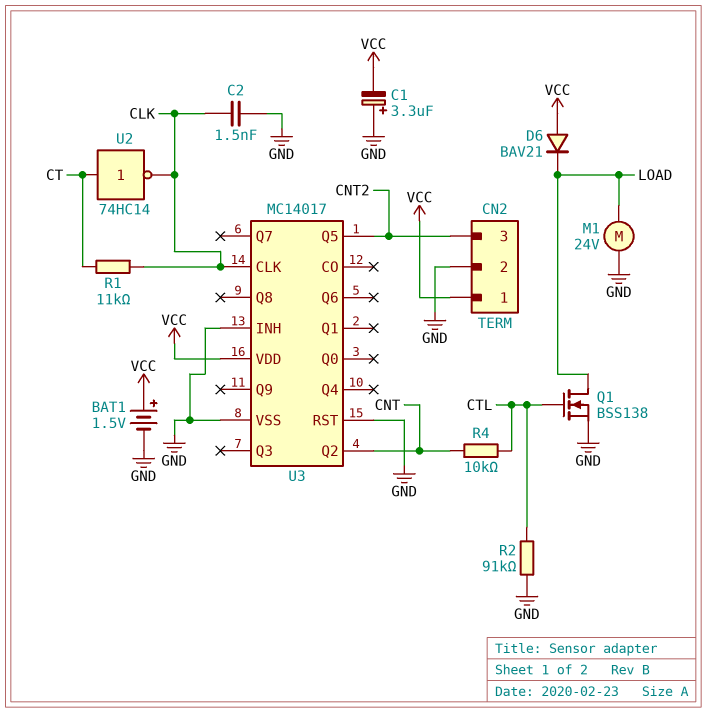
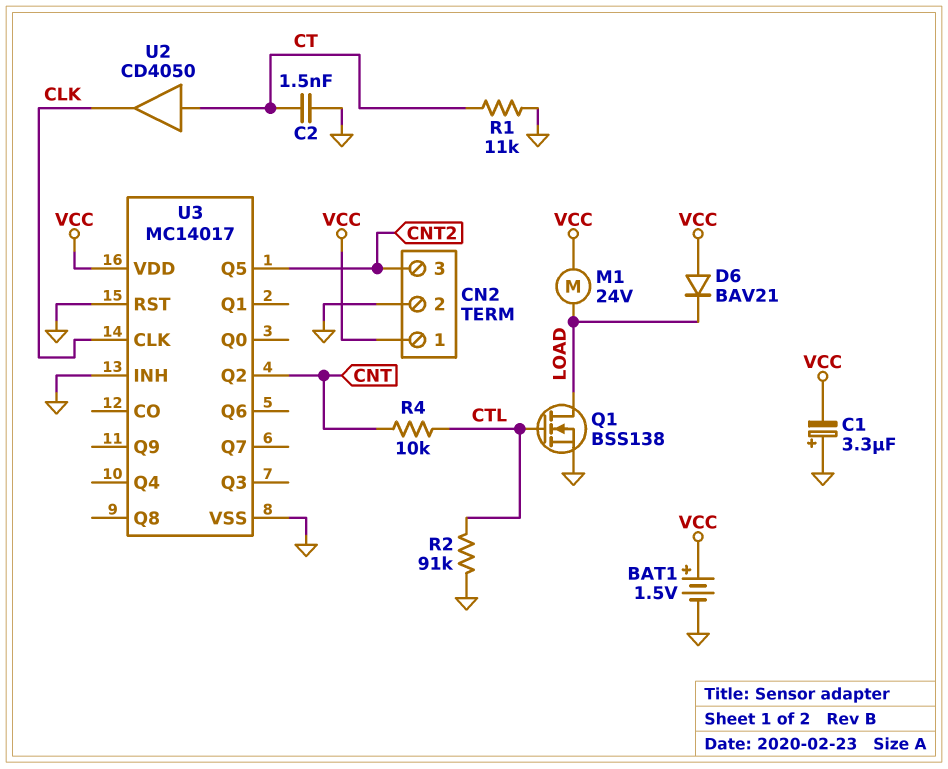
C2: 1.5nF (CLK, GND) -> 1.5nF (CT, GND)
M1: motor 24V (GND, LOAD) -> motor 24V (LOAD, VCC)
R1: 11k (CLK, CT) -> 11k (CT, GND)
U2: NOT 74HC14 (in CT, out CLK) -> buffer CD4050 (in CT, out CLK)

